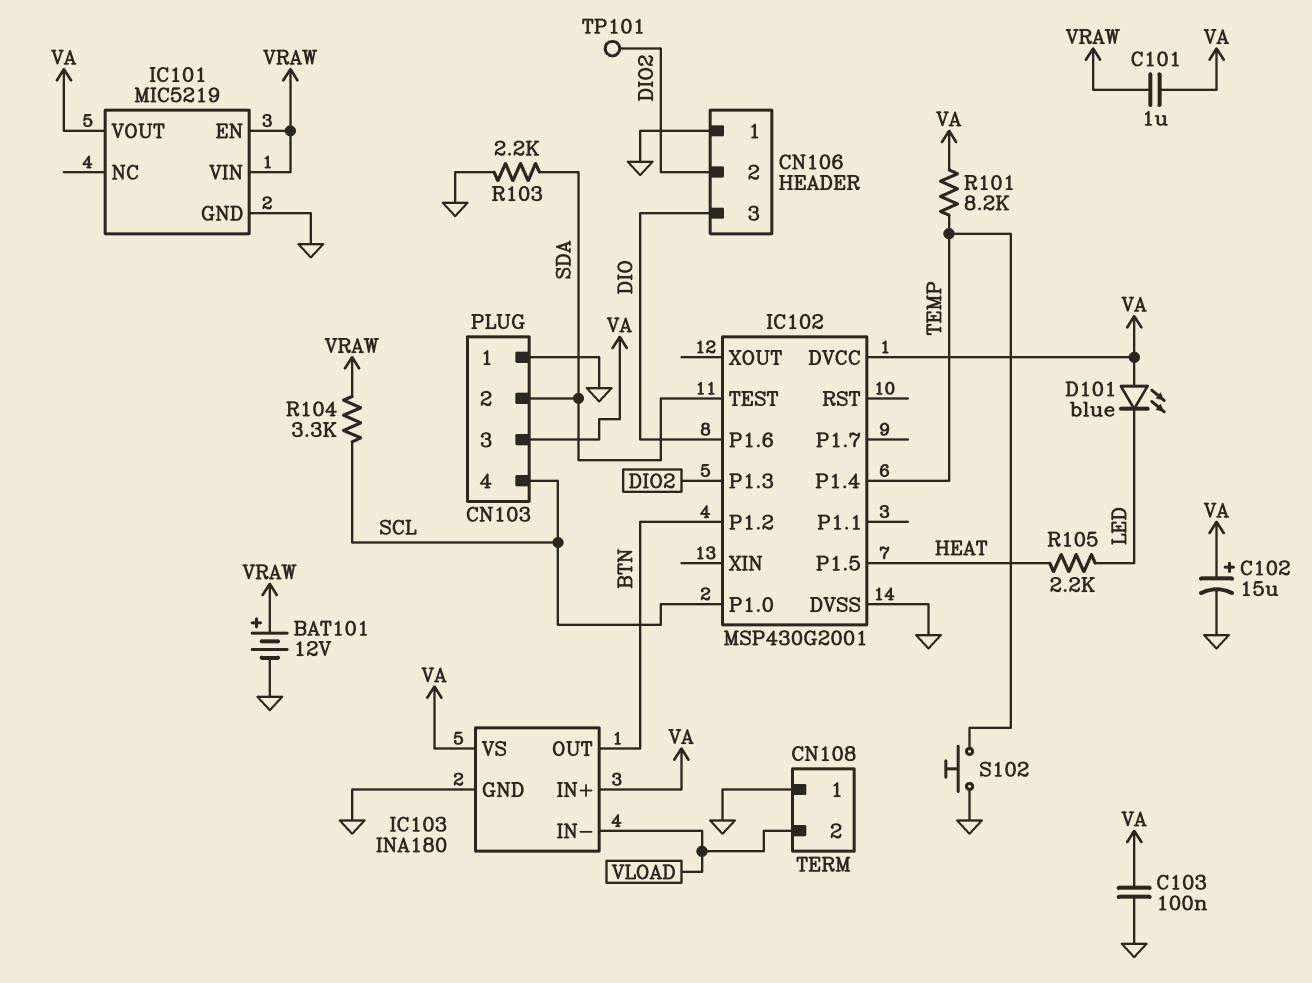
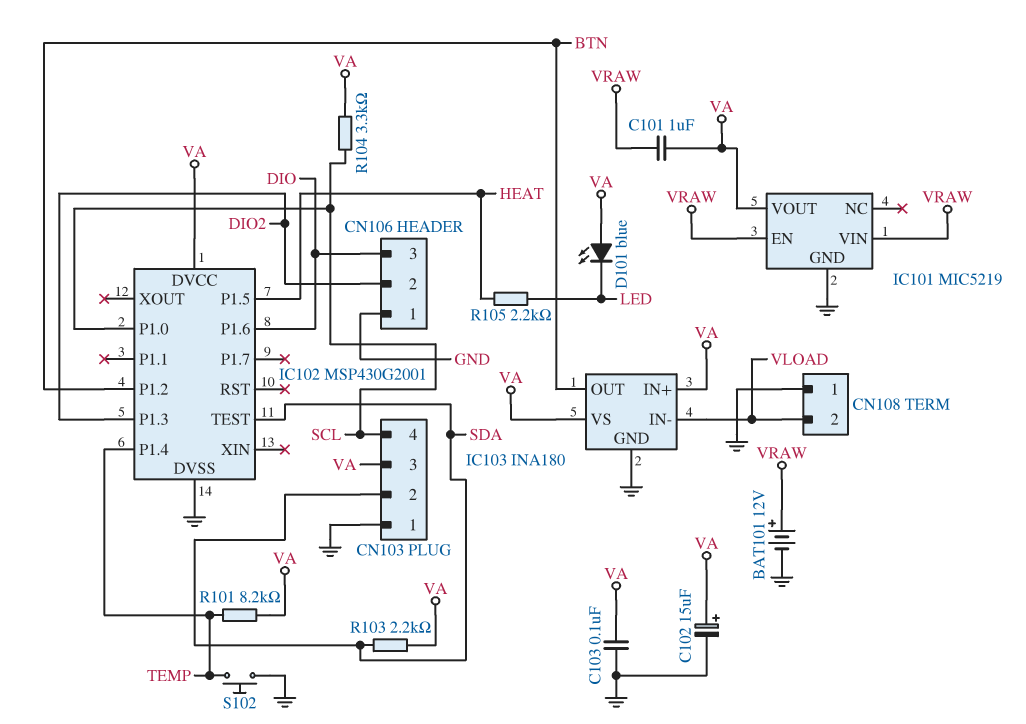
R103: 2.2k (GND, SDA) -> 2.2k (SDA, VA)
R104: 3.3k (SCL, VRAW) -> 3.3k (SCL, VA)
TP101: test point (DIO2) -> none

